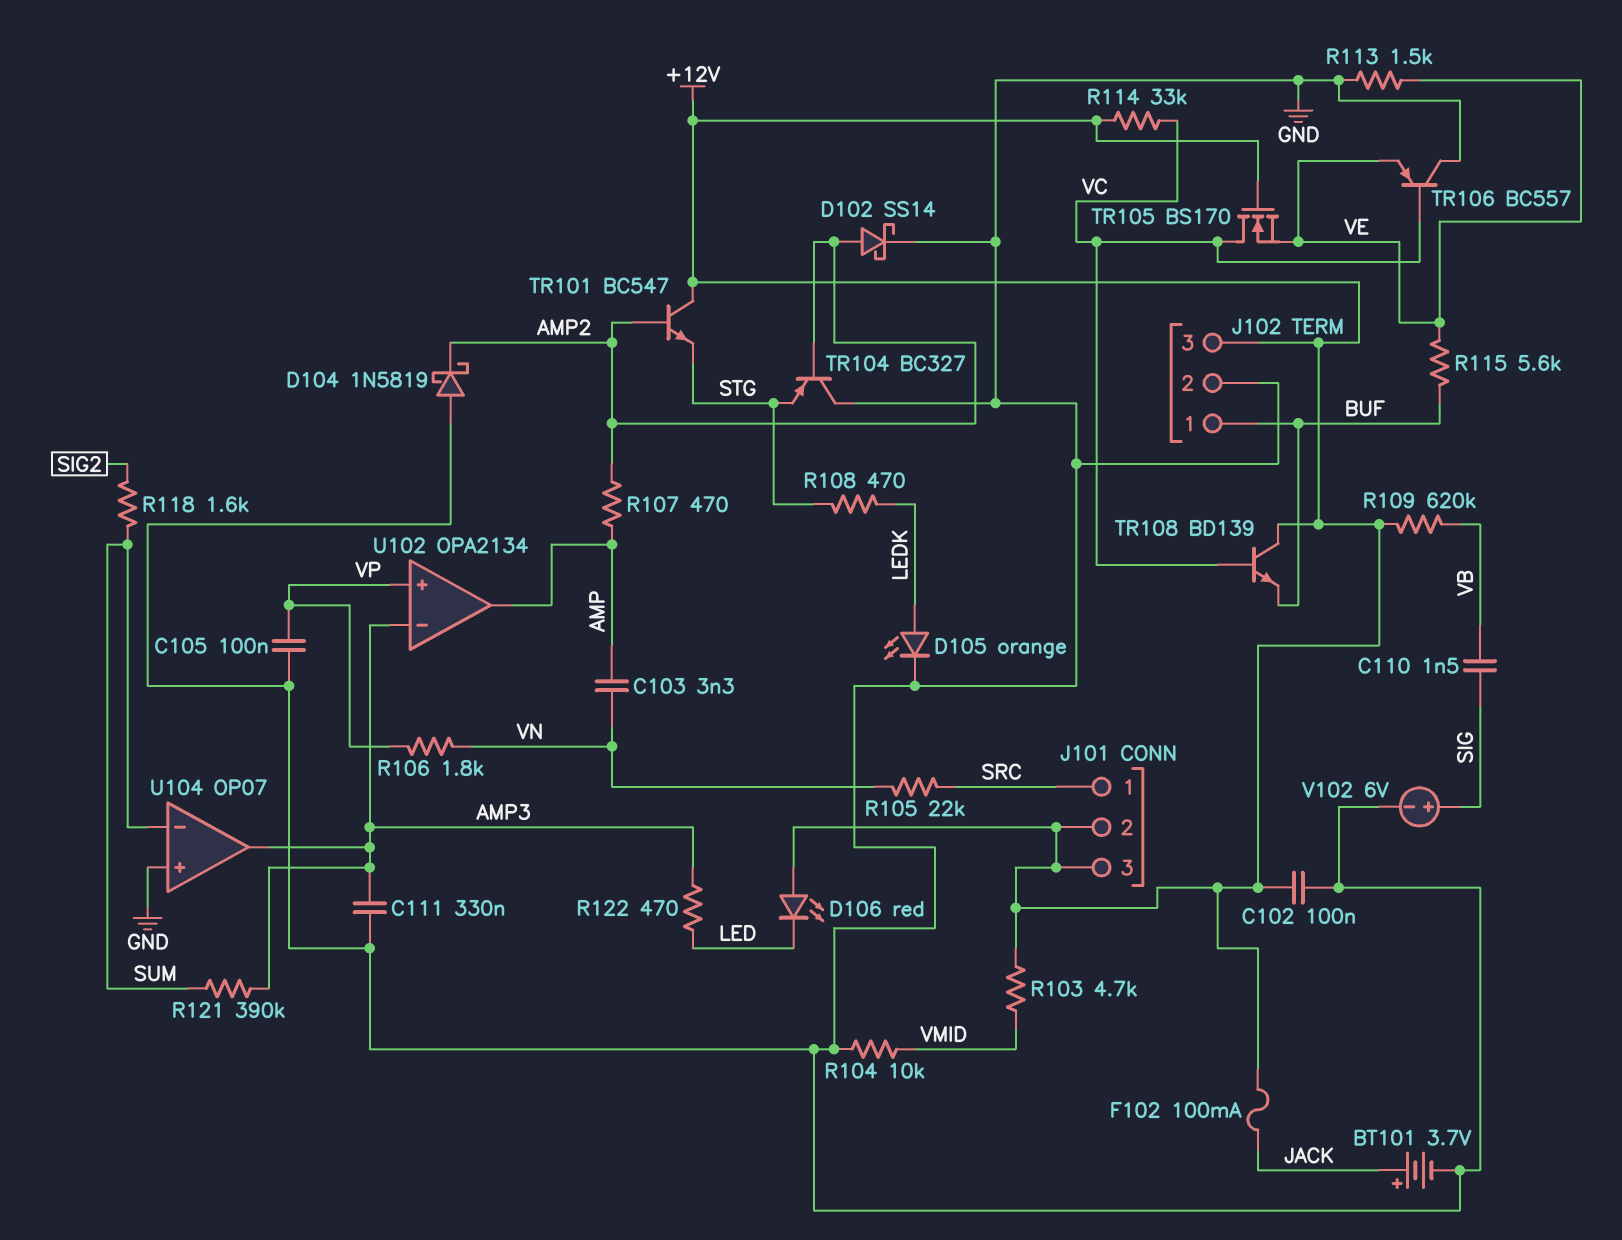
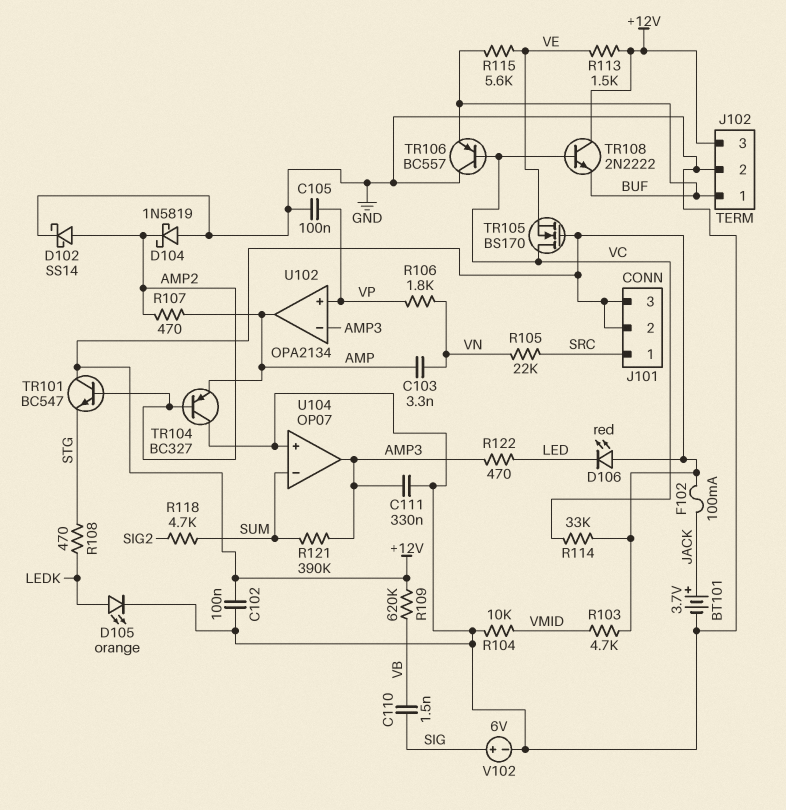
R113: 1.5k (GND, VE) -> 1.5k (+12V, VE)
R118: 1.6k (SIG2, SUM) -> 4.7k (SIG2, SUM)
TR104: PNP BC327 (B AMP2, C GND, E STG) -> PNP BC327 (B AMP2, C GND, E AMP)
TR106: PNP BC557 (B VC, C GND, E VE) -> PNP BC557 (B VC, C GND, E BUF)
TR108: NPN BD139 (B VC, C +12V, E BUF) -> NPN 2N2222 (B VC, C +12V, E BUF)

